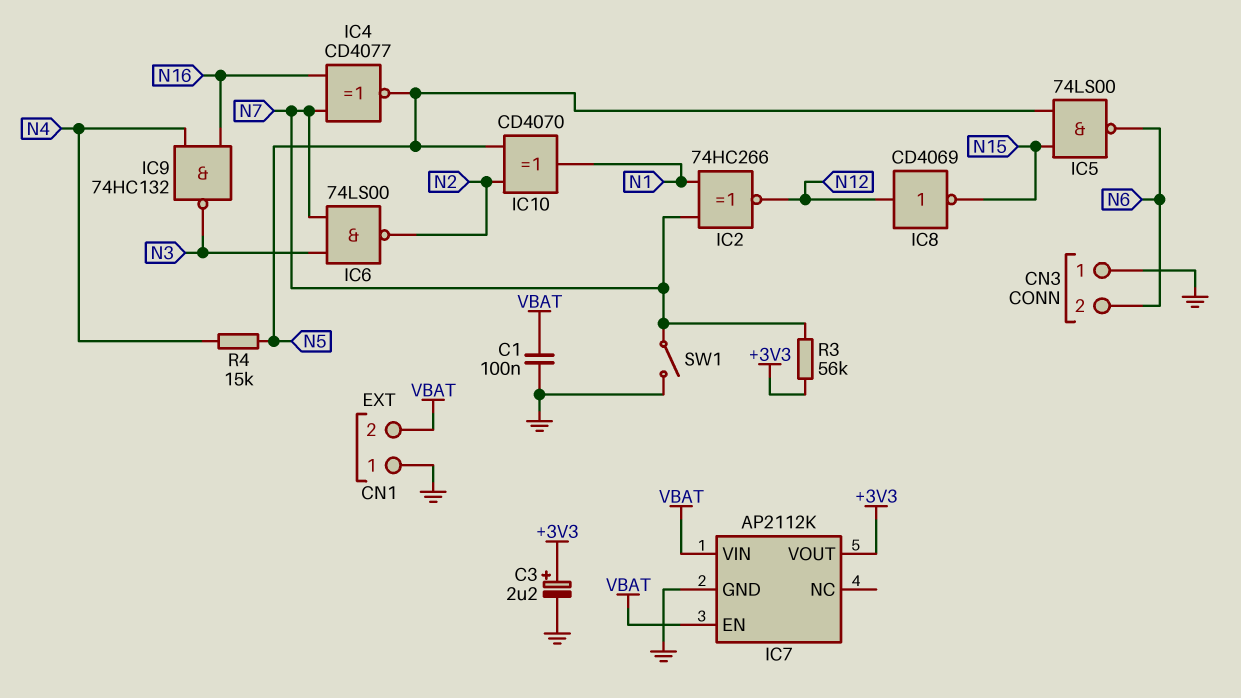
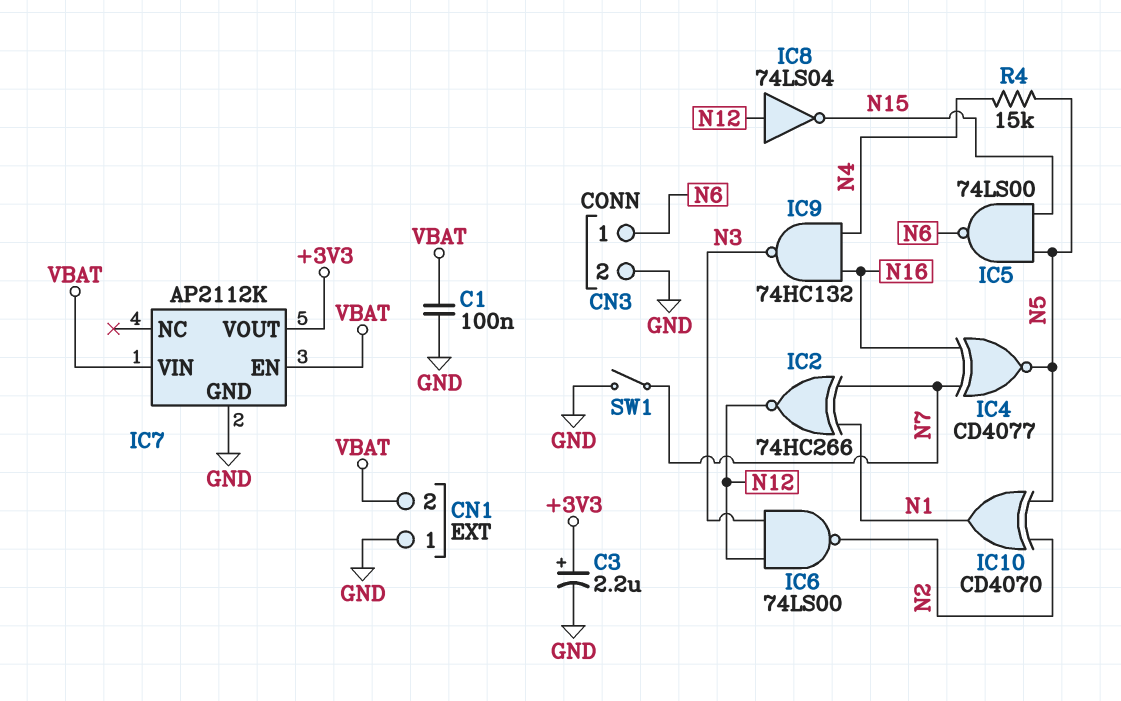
CN3 pin 1: GND -> N6
CN3 pin 2: N6 -> GND
IC6: NAND 74LS00 (in N3, in N7, out N2) -> NAND 74LS00 (in N3, in N12, out N2)
IC8: NOT CD4069 (in N12, out N15) -> NOT 74LS04 (in N12, out N15)
R3: 56k (+3V3, N7) -> none

